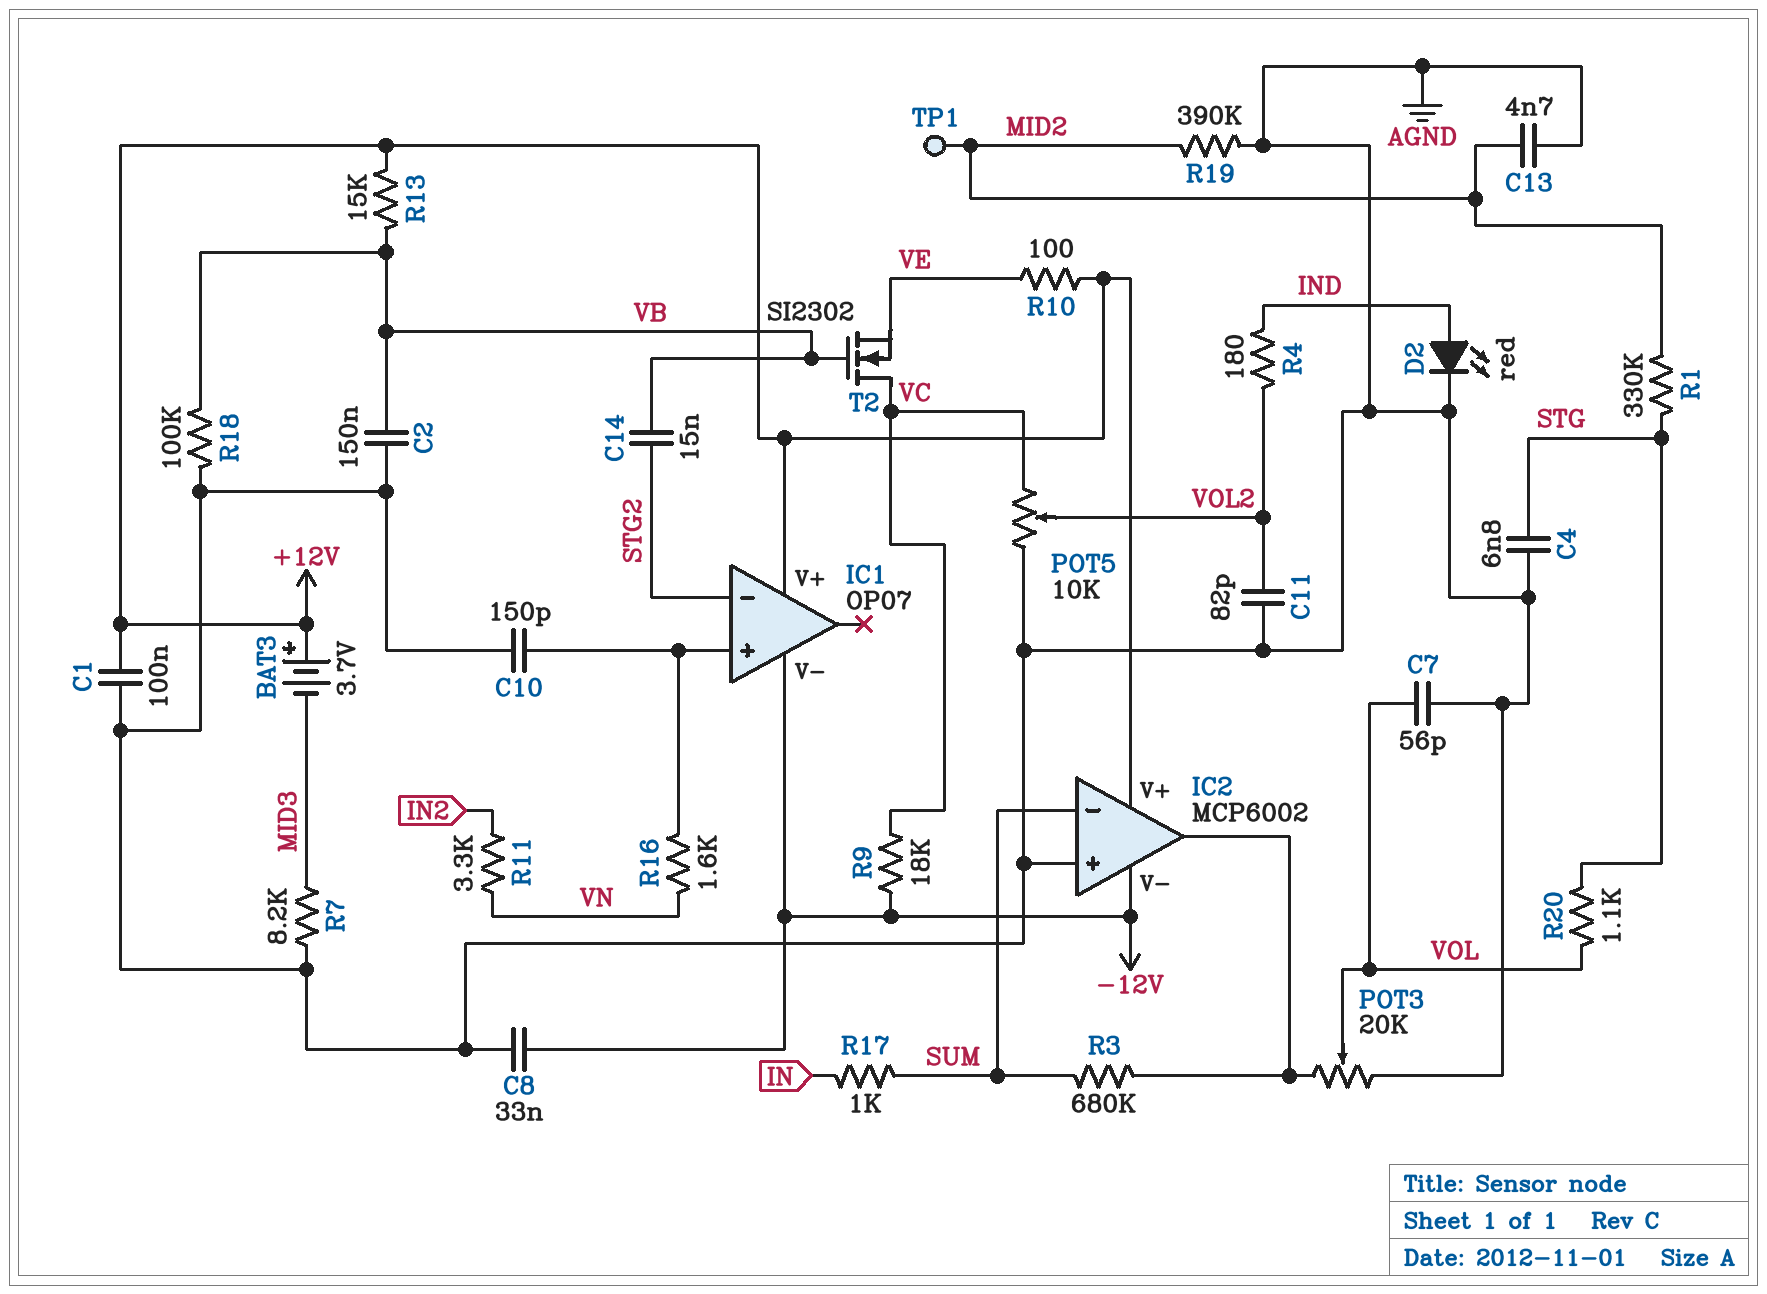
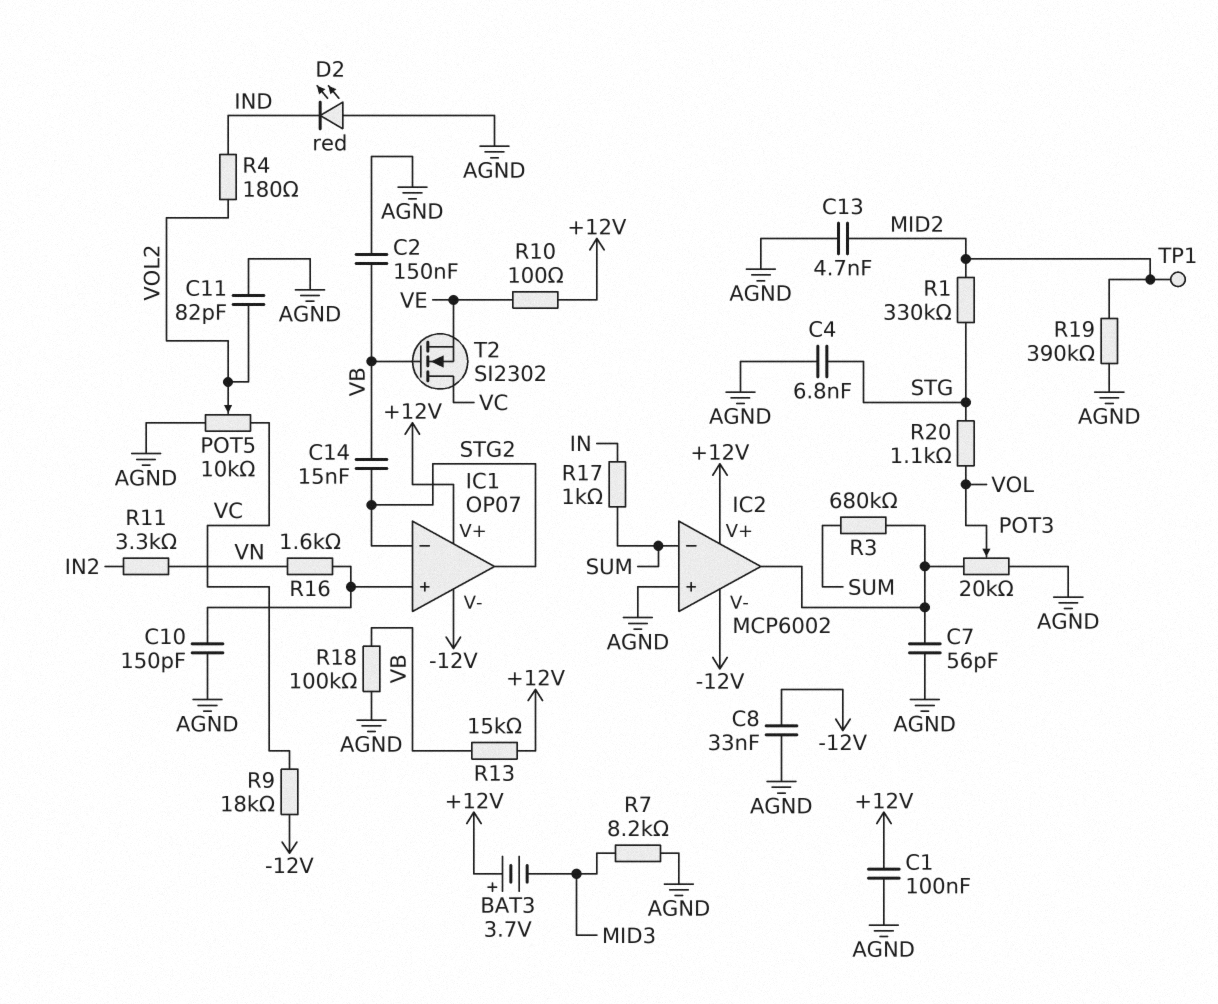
C7: 56pF (AGND, VOL) -> 56pF (AGND, IC2/out)
D2: LED red (A IND, K AGND) -> LED red (A AGND, K IND)
IC1 pin out: none -> STG2

